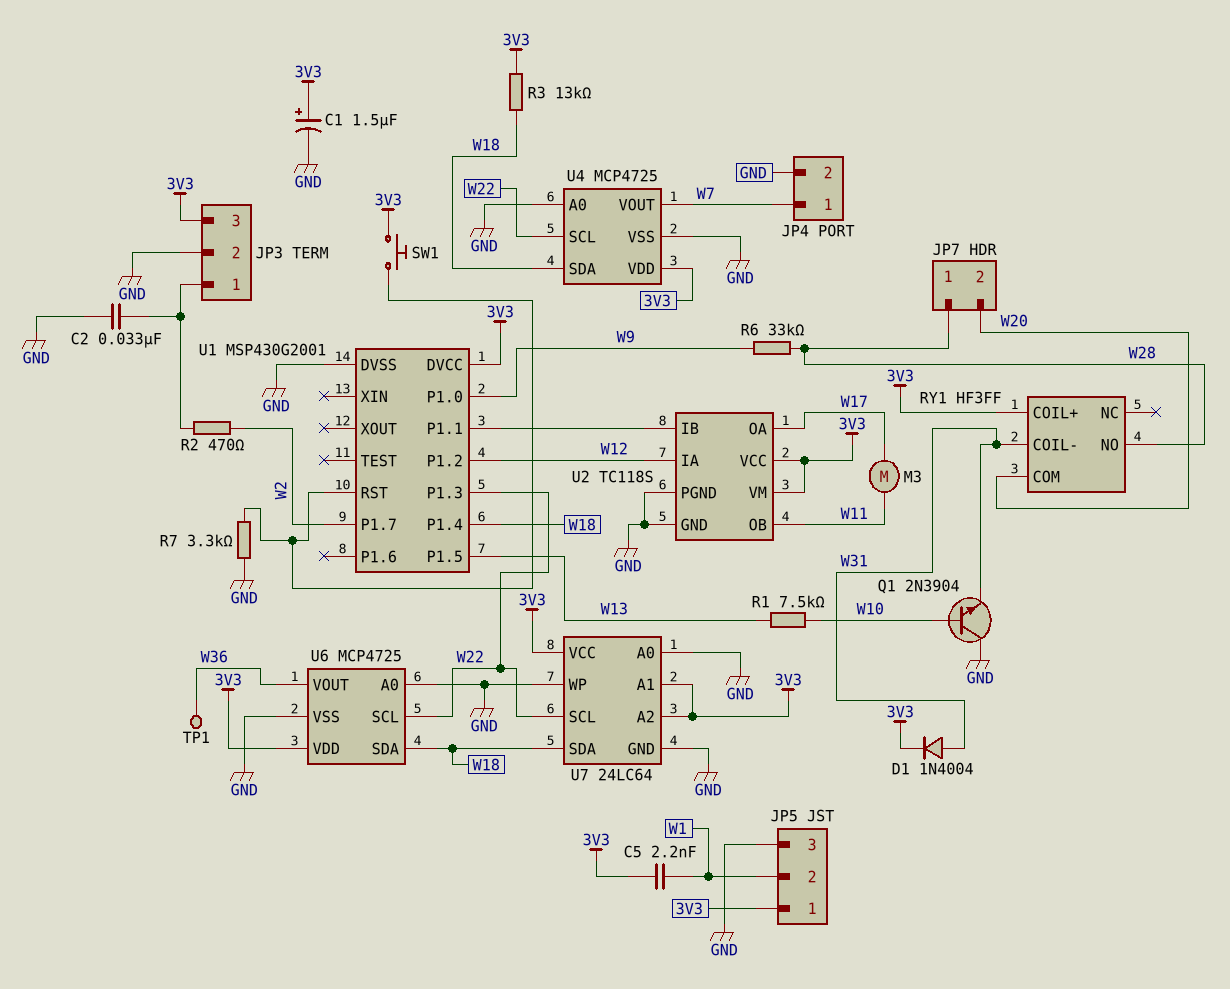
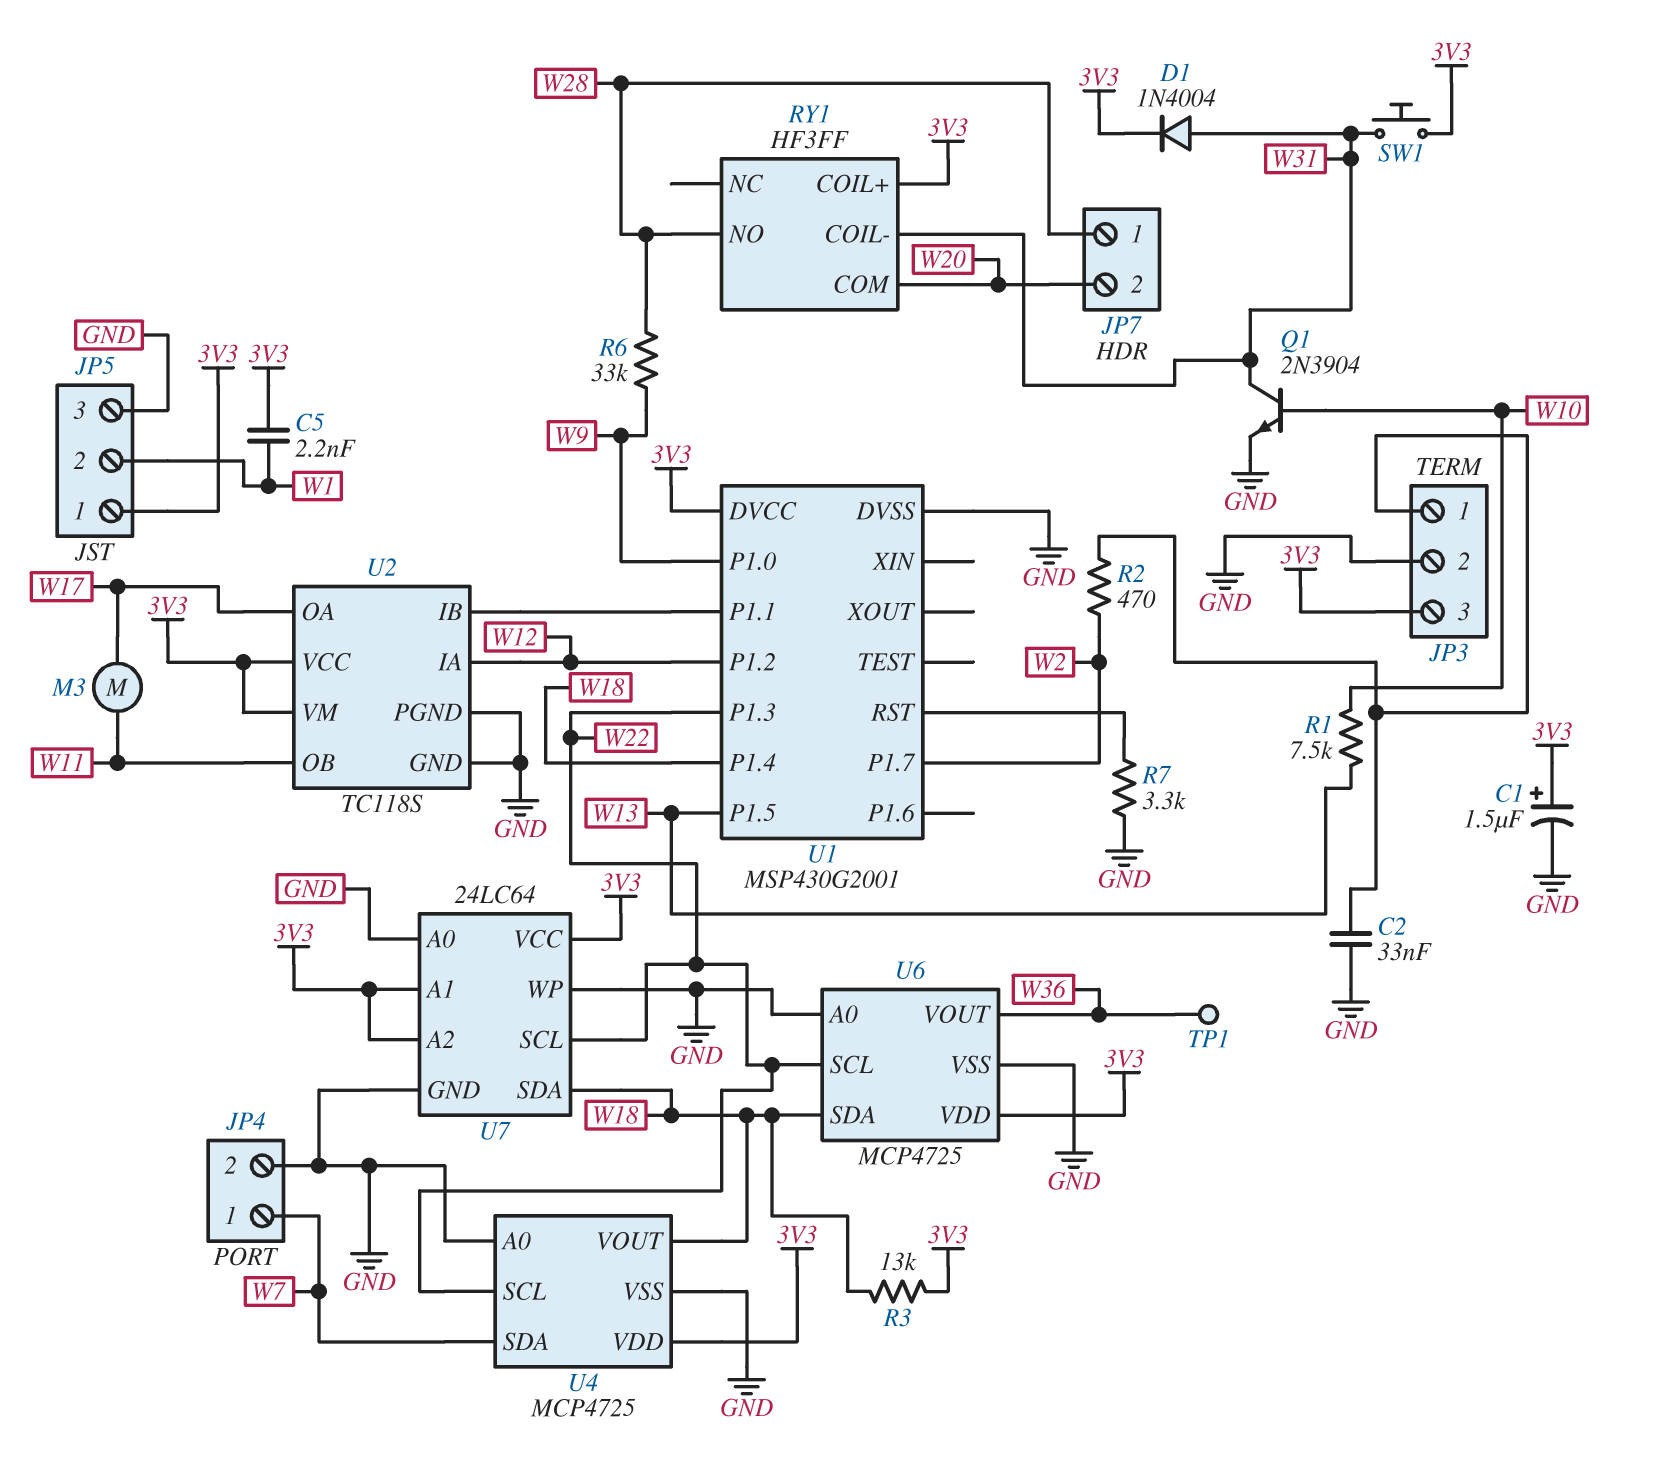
Q1: NPN 2N3904 (B W10, C GND, E W31) -> NPN 2N3904 (B W10, C W31, E GND)
SW1: button (3V3, U1/RST) -> button (3V3, W31)
U4 pin SDA: W18 -> W7
U4 pin VOUT: W7 -> W18

